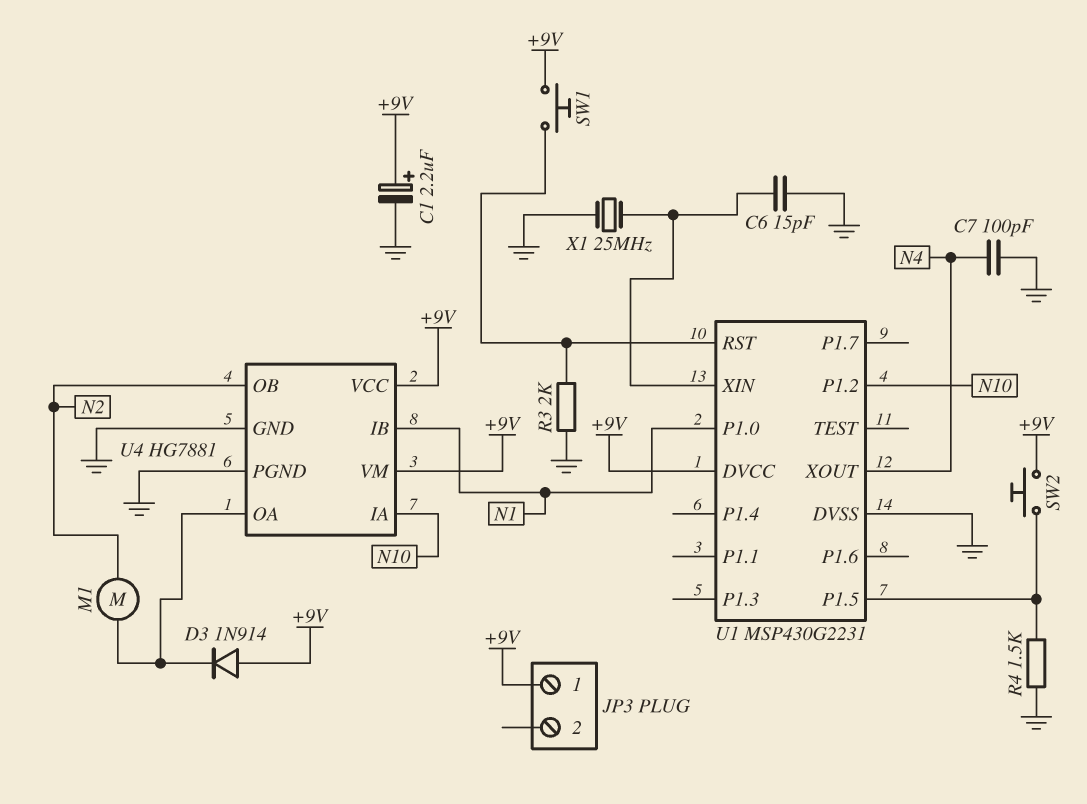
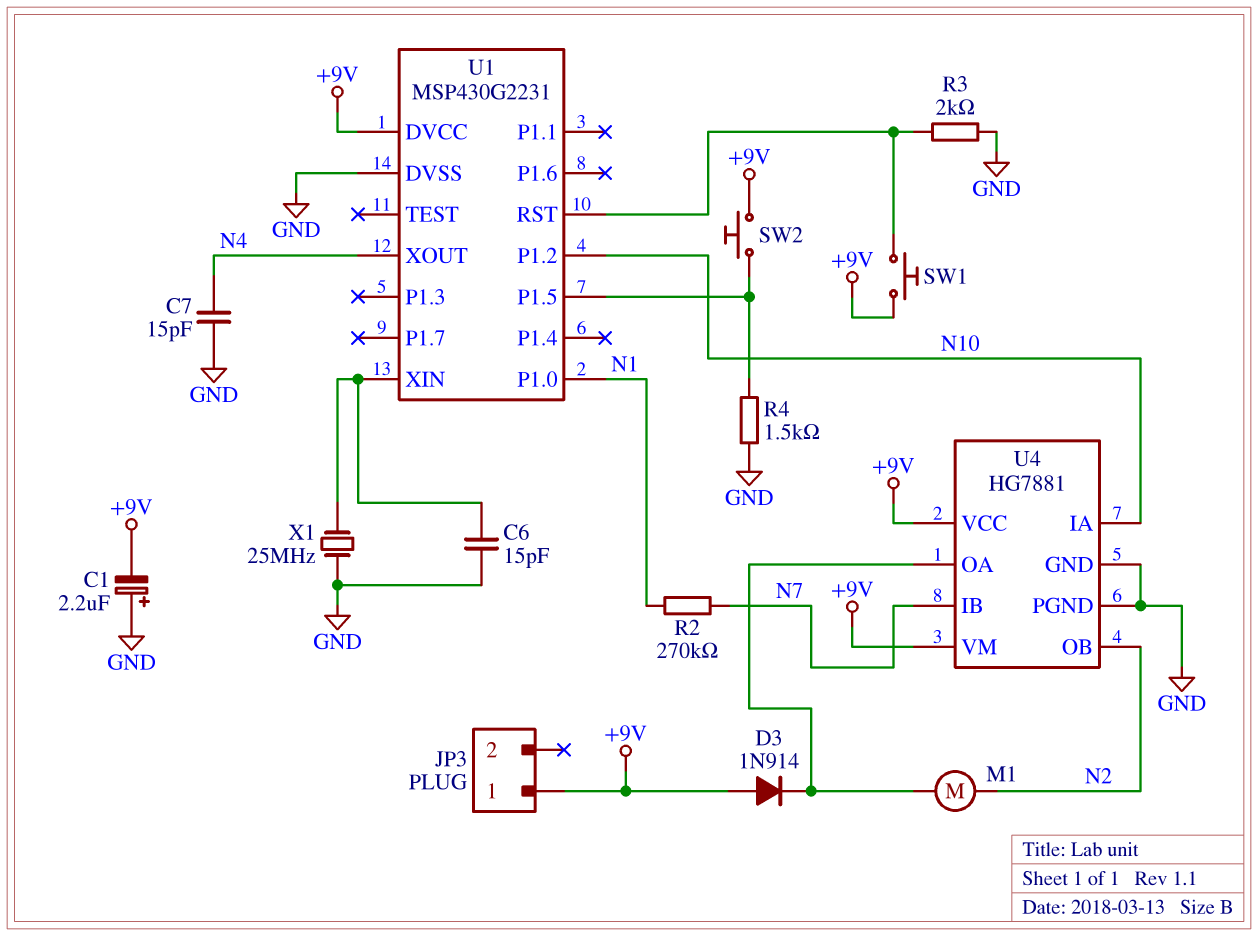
C1: 2.2uF (plus +9V, minus GND) -> 2.2uF (plus GND, minus +9V)
C7: 100pF (GND, N4) -> 15pF (GND, N4)
R2: none -> 270k (N1, N7)
U4 pin IB: N1 -> N7

